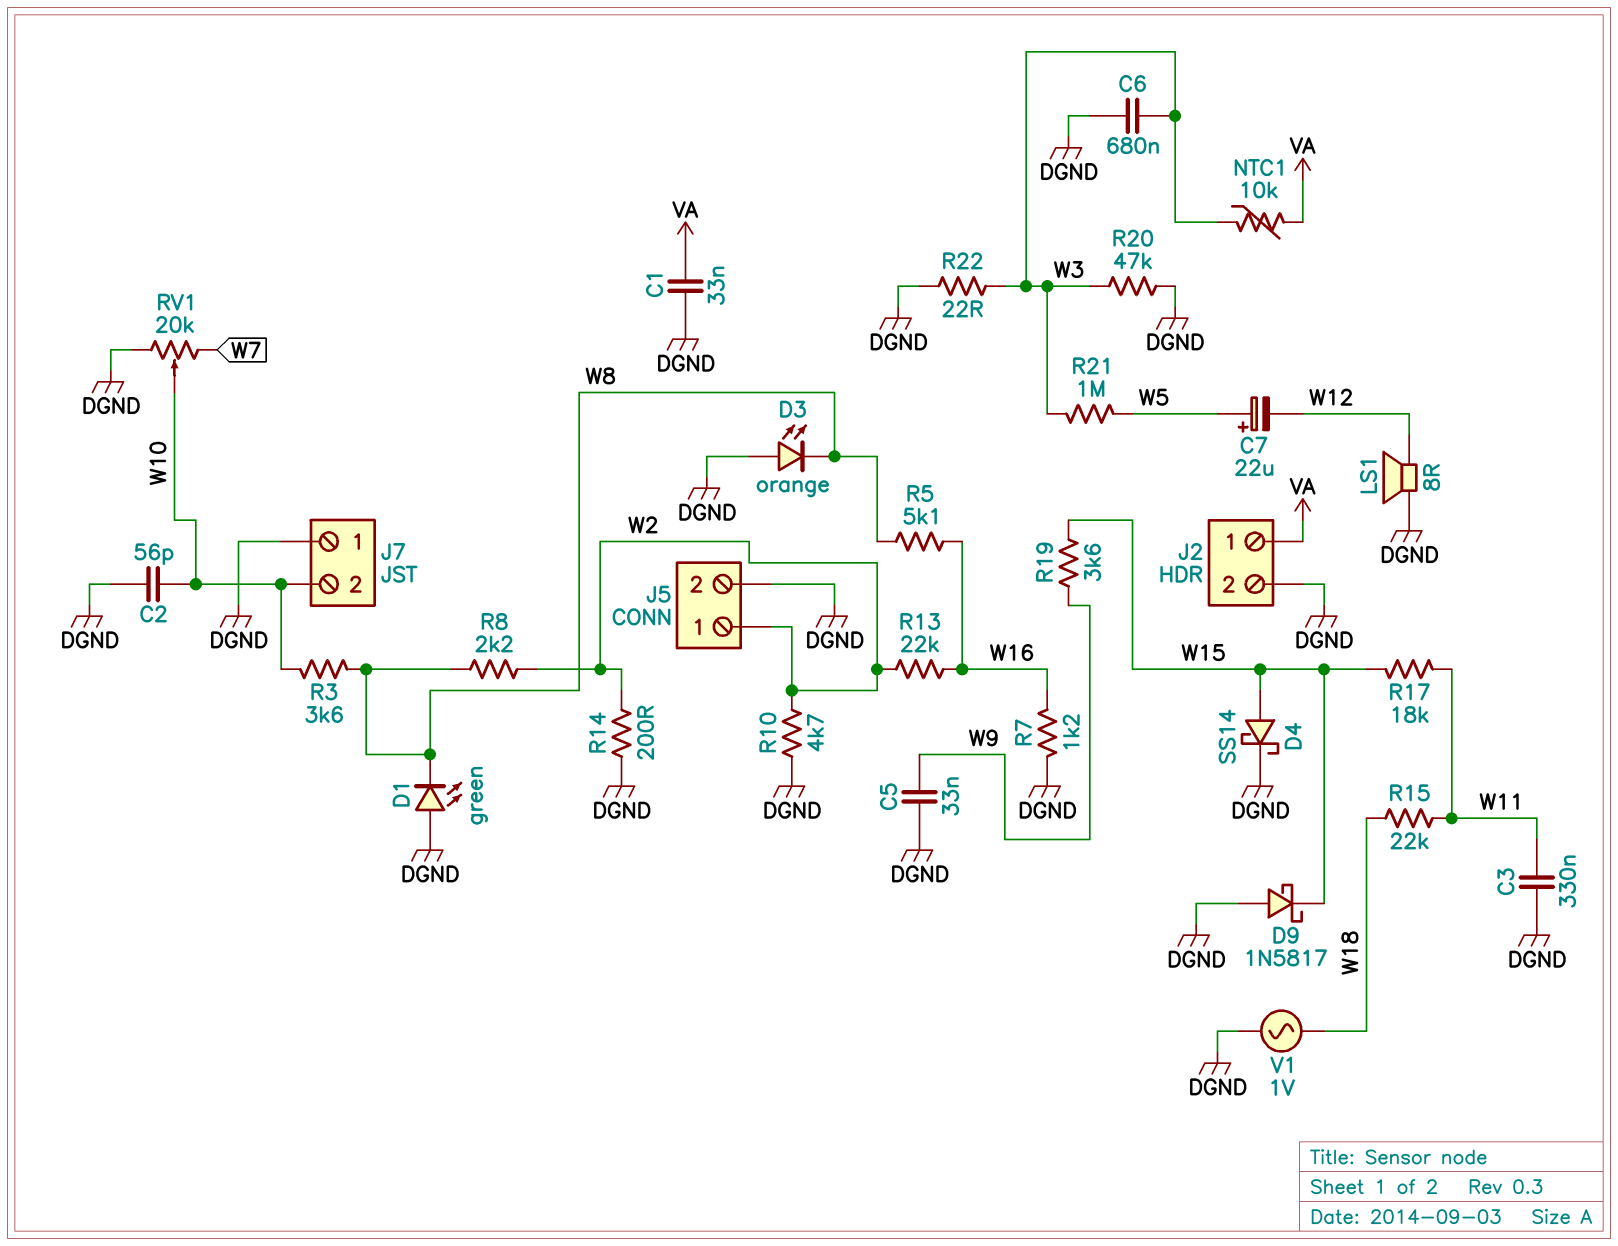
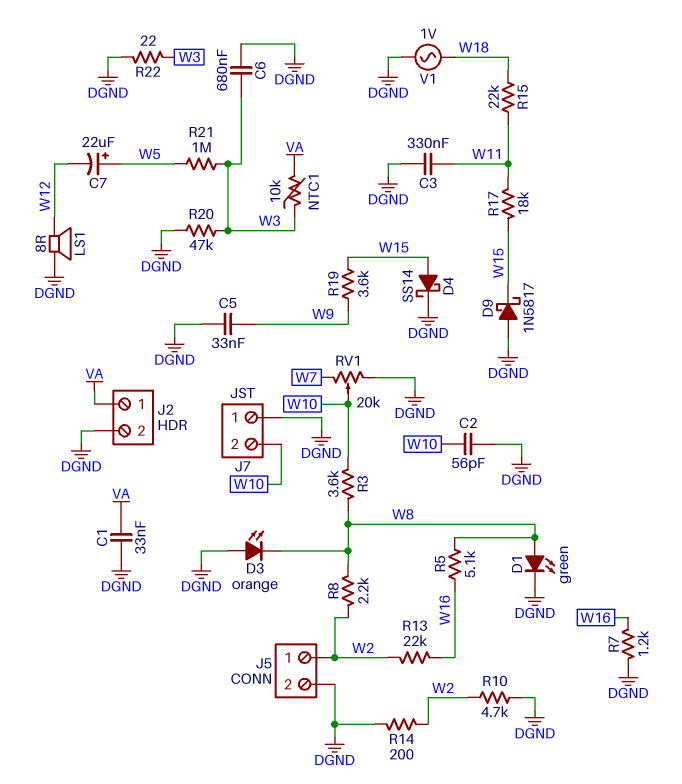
D1: LED green (A DGND, K W8) -> LED green (A W8, K DGND)

